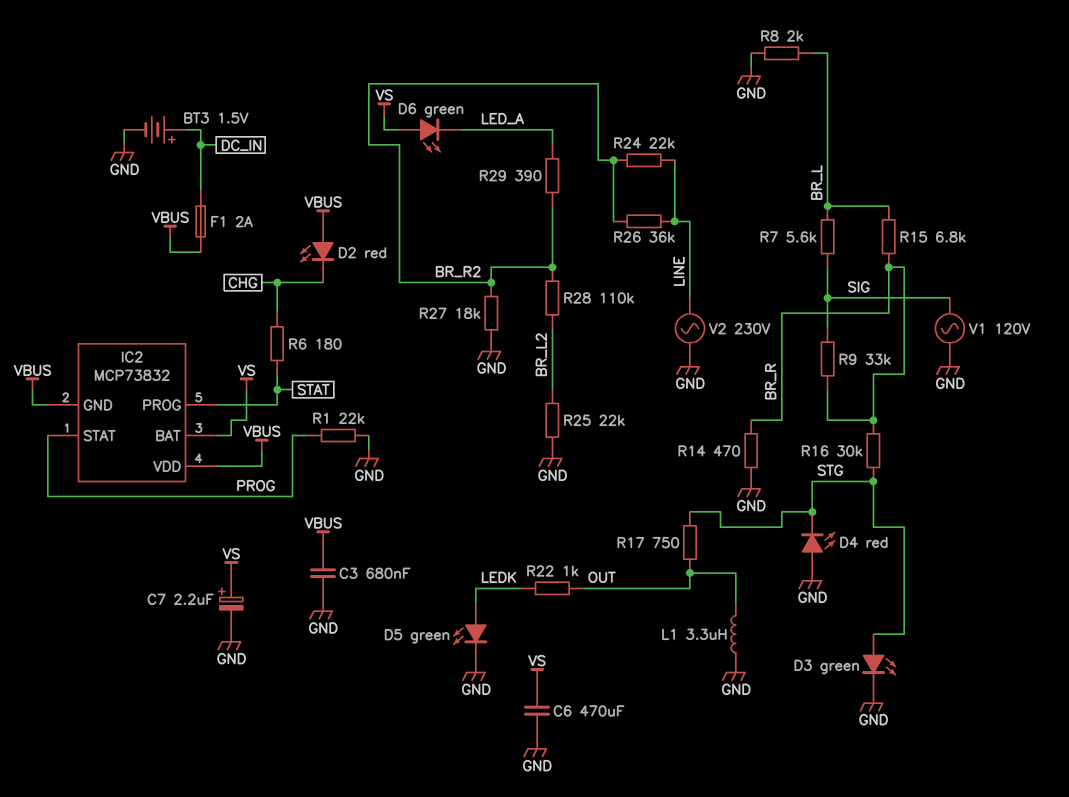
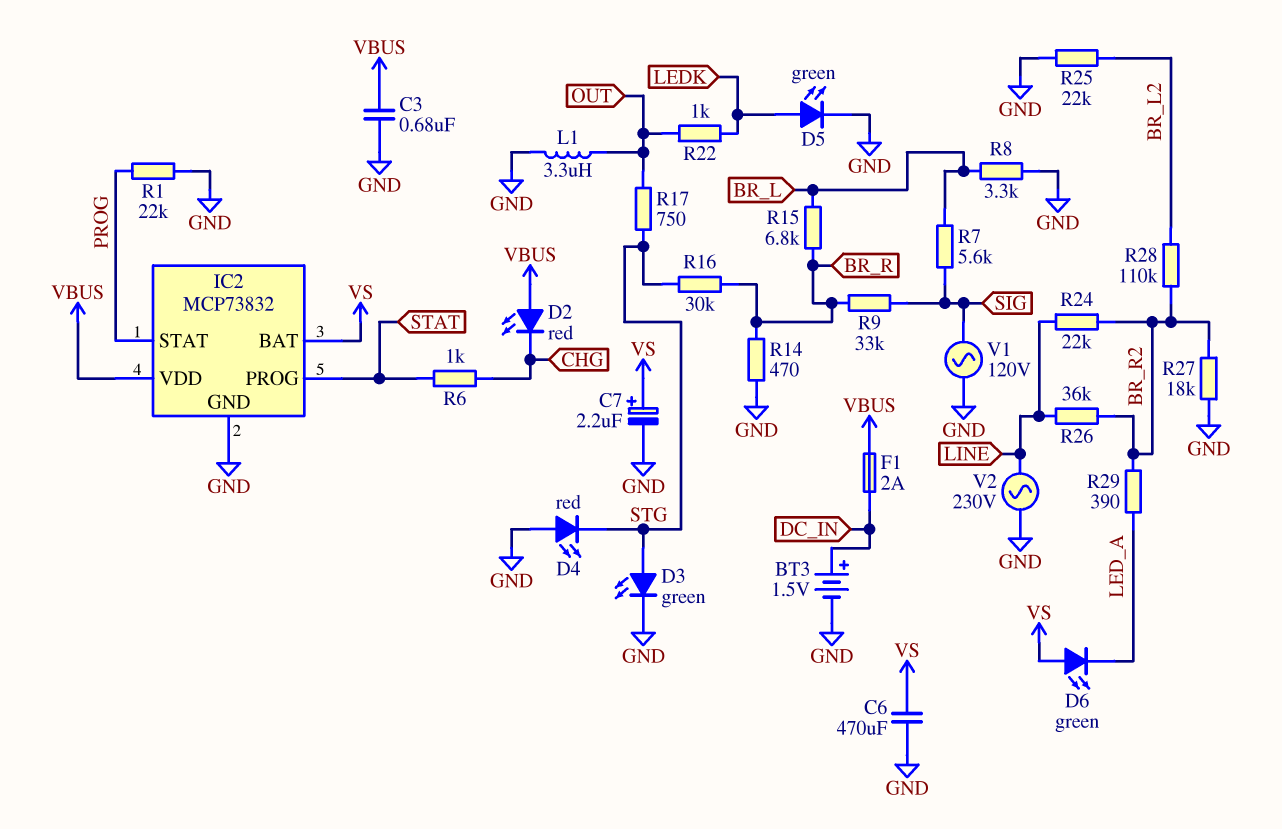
IC2 pin GND: VBUS -> GND
R6: 180 (CHG, STAT) -> 1k (CHG, STAT)
R8: 2k (BR_L, GND) -> 3.3k (BR_L, GND)

